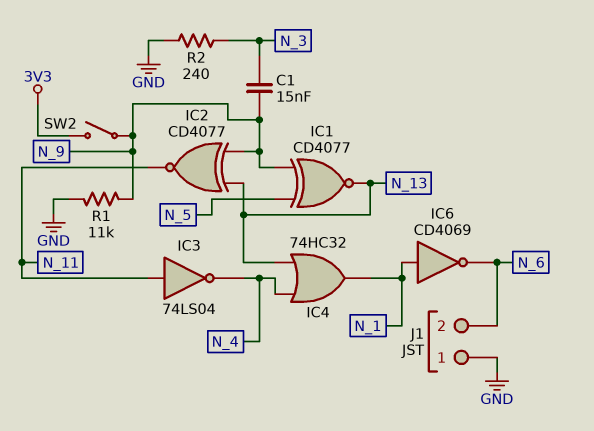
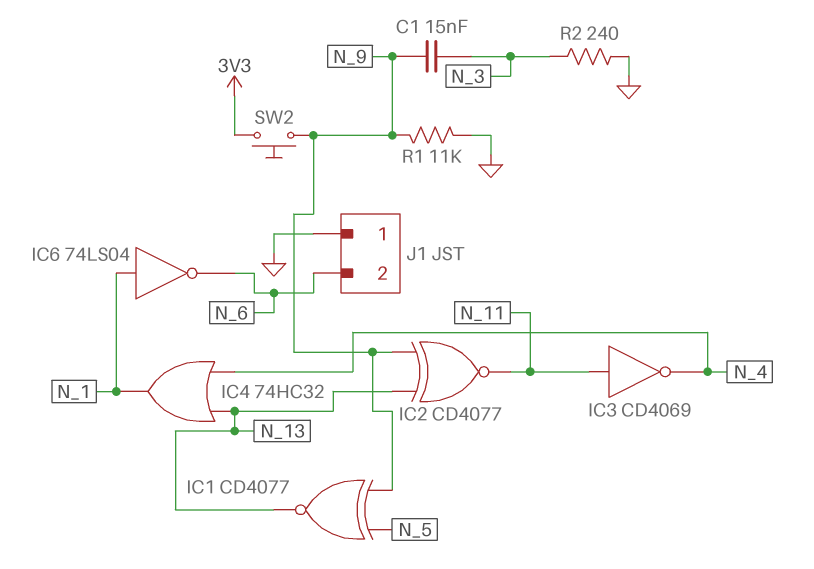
IC3: NOT 74LS04 (in N_11, out N_4) -> NOT CD4069 (in N_11, out N_4)
IC6: NOT CD4069 (in N_1, out N_6) -> NOT 74LS04 (in N_1, out N_6)
SW2: switch (3V3, N_9) -> button (3V3, N_9)

